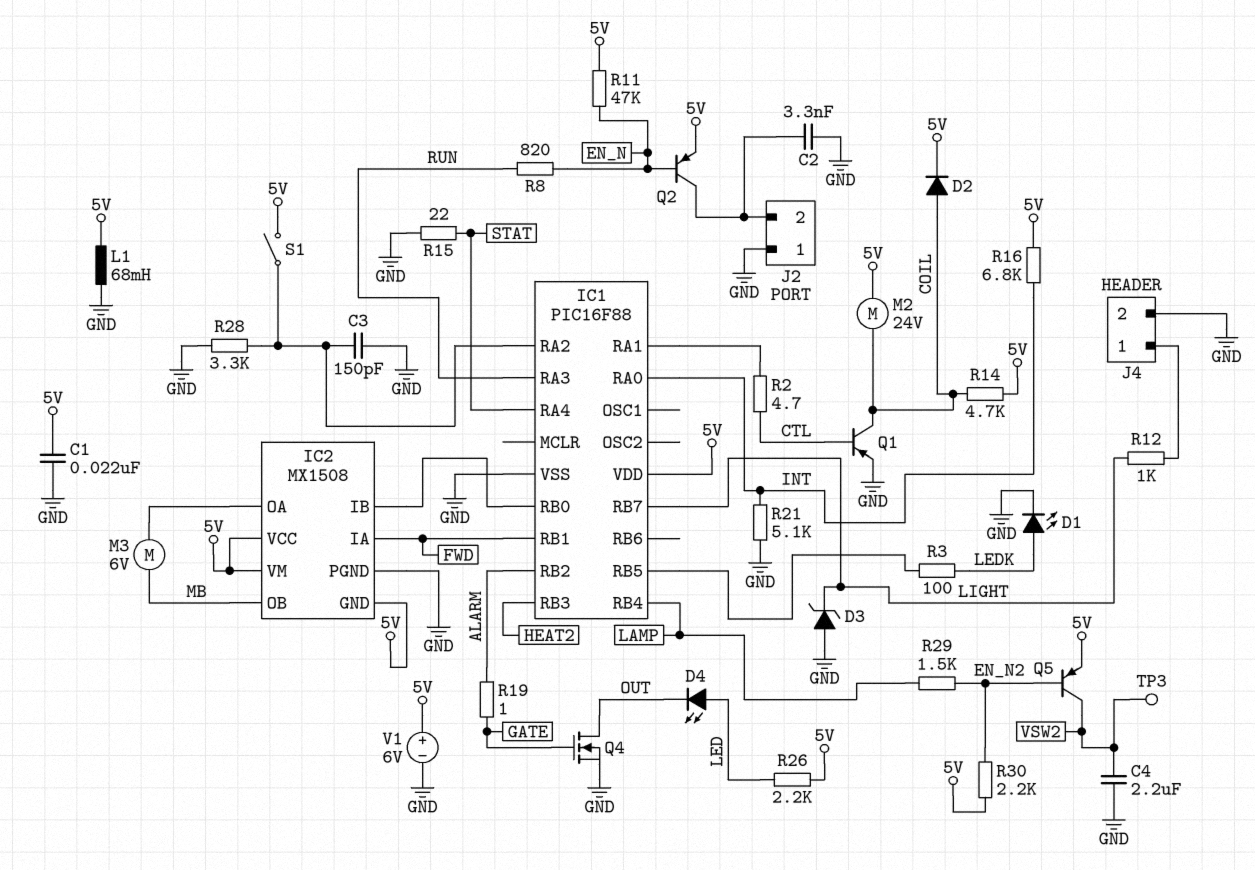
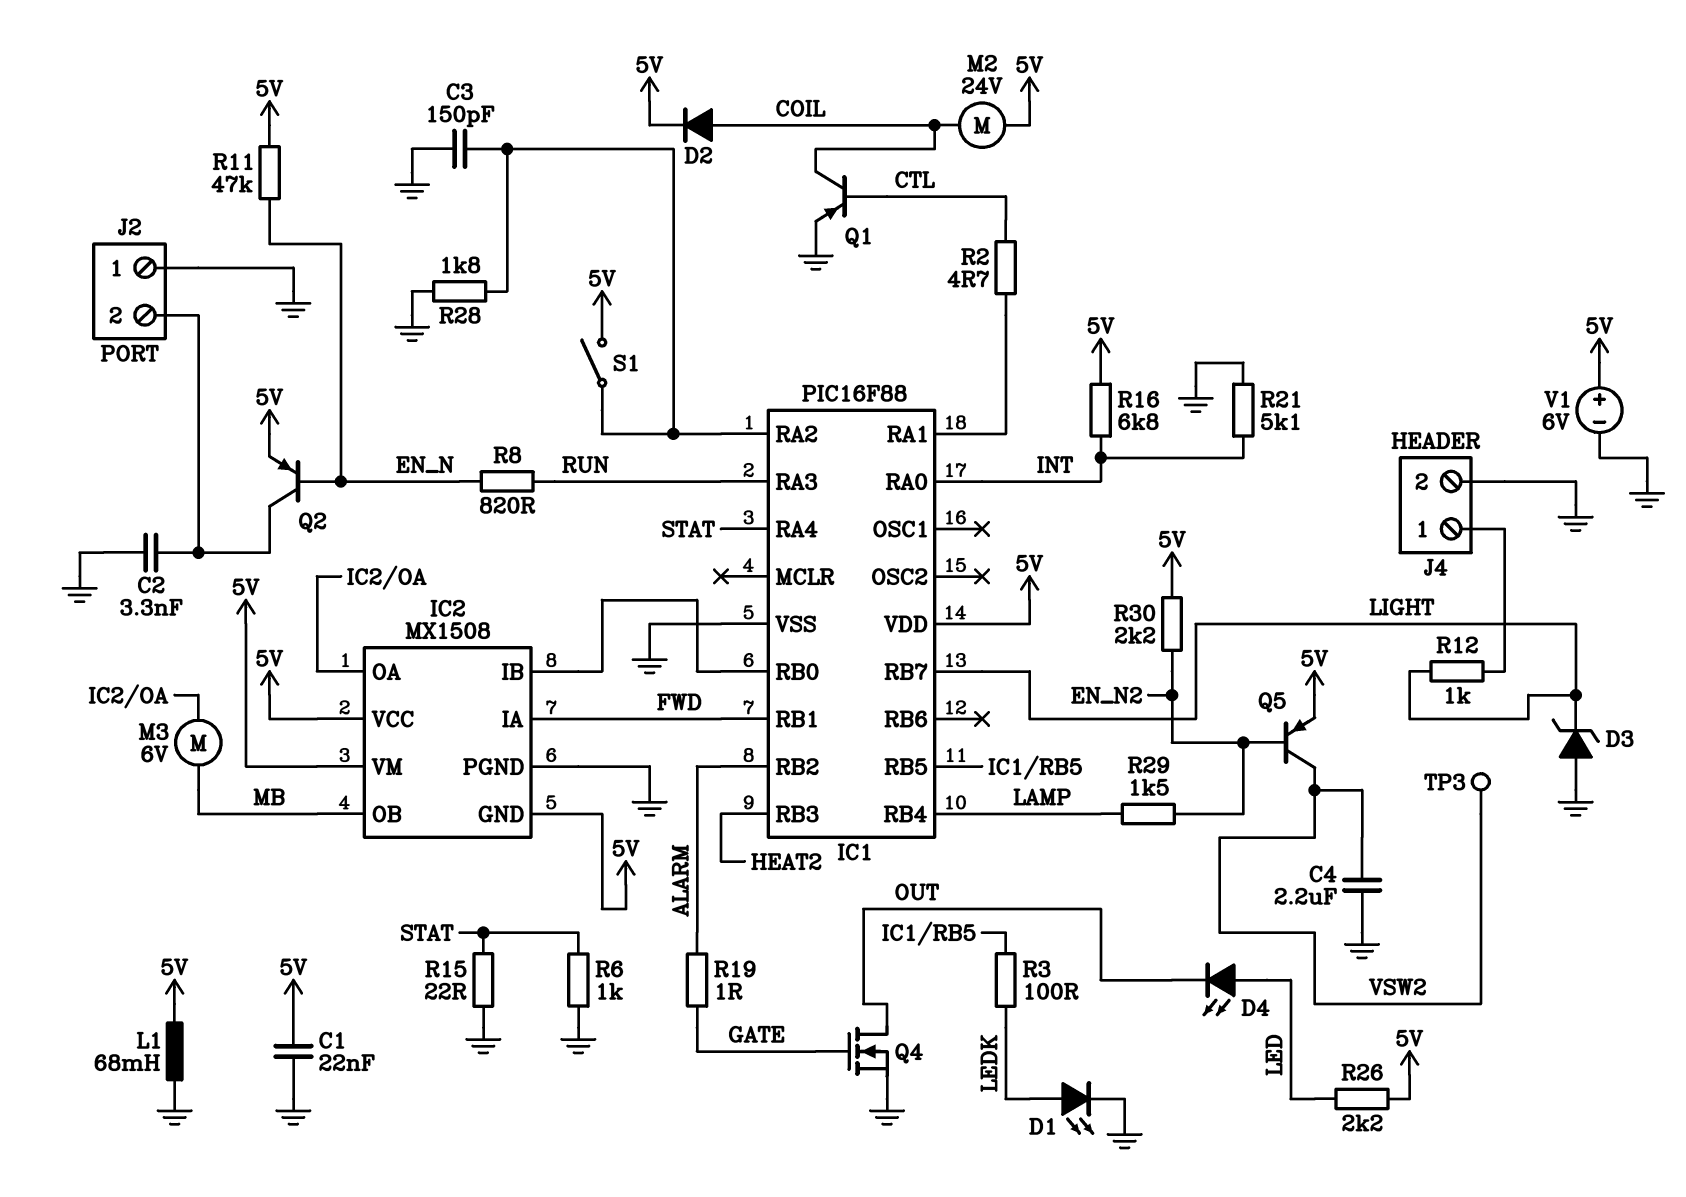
R6: none -> 1k (GND, STAT)
R14: 4.7k (5V, COIL) -> none
R28: 3.3k (GND, IC1/RA2) -> 1.8k (GND, IC1/RA2)

